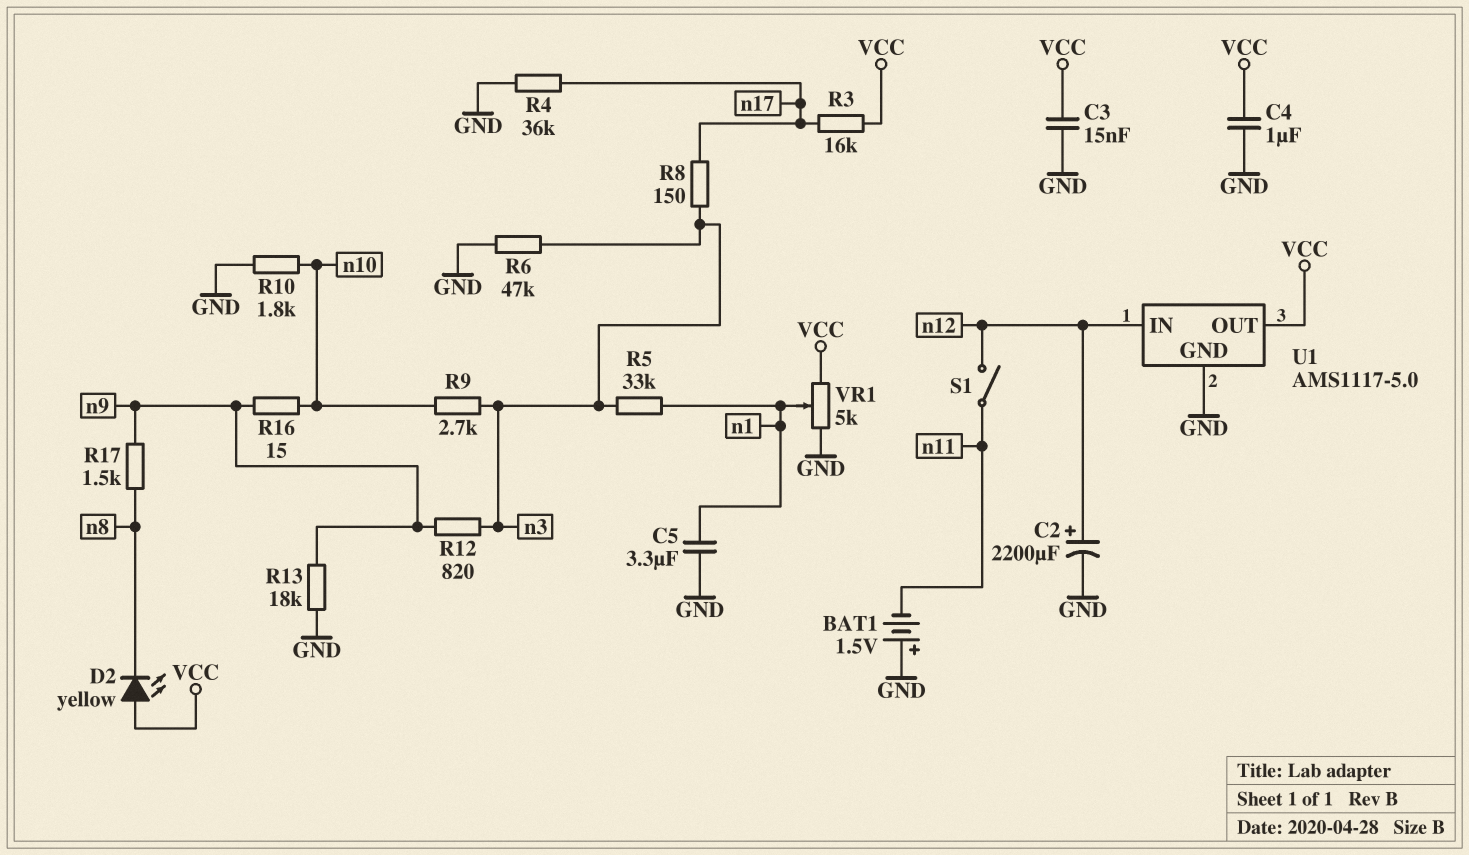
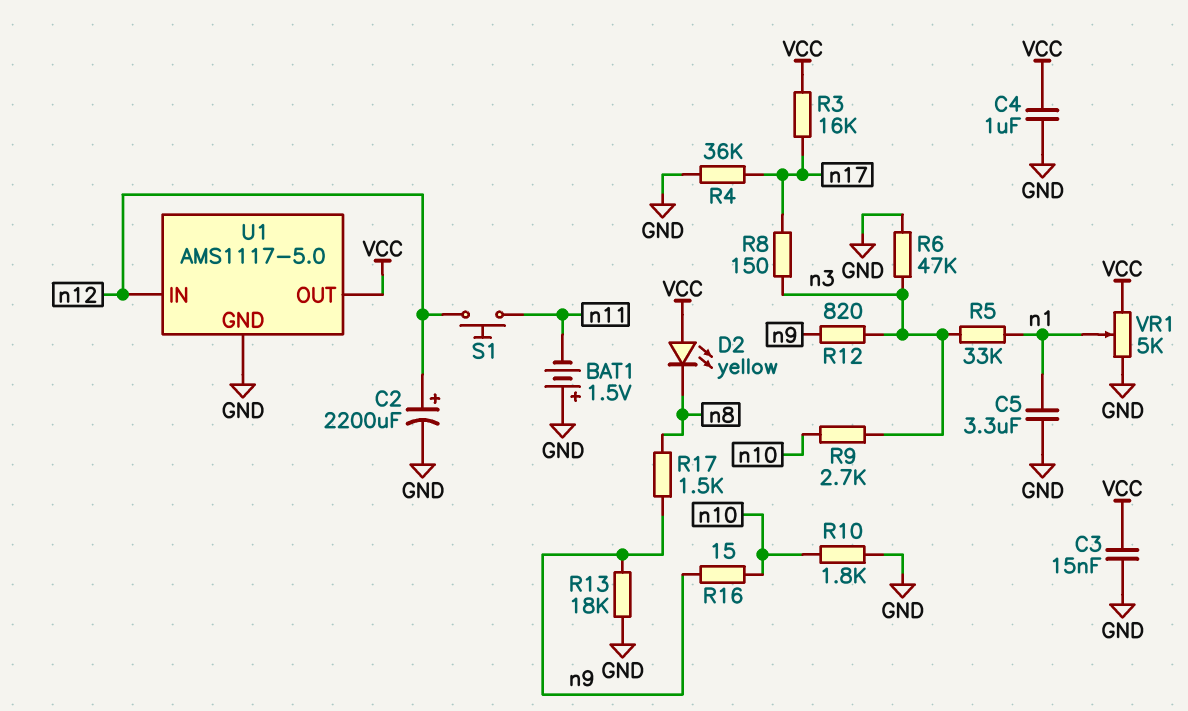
S1: switch (n11, n12) -> button (n11, n12)

